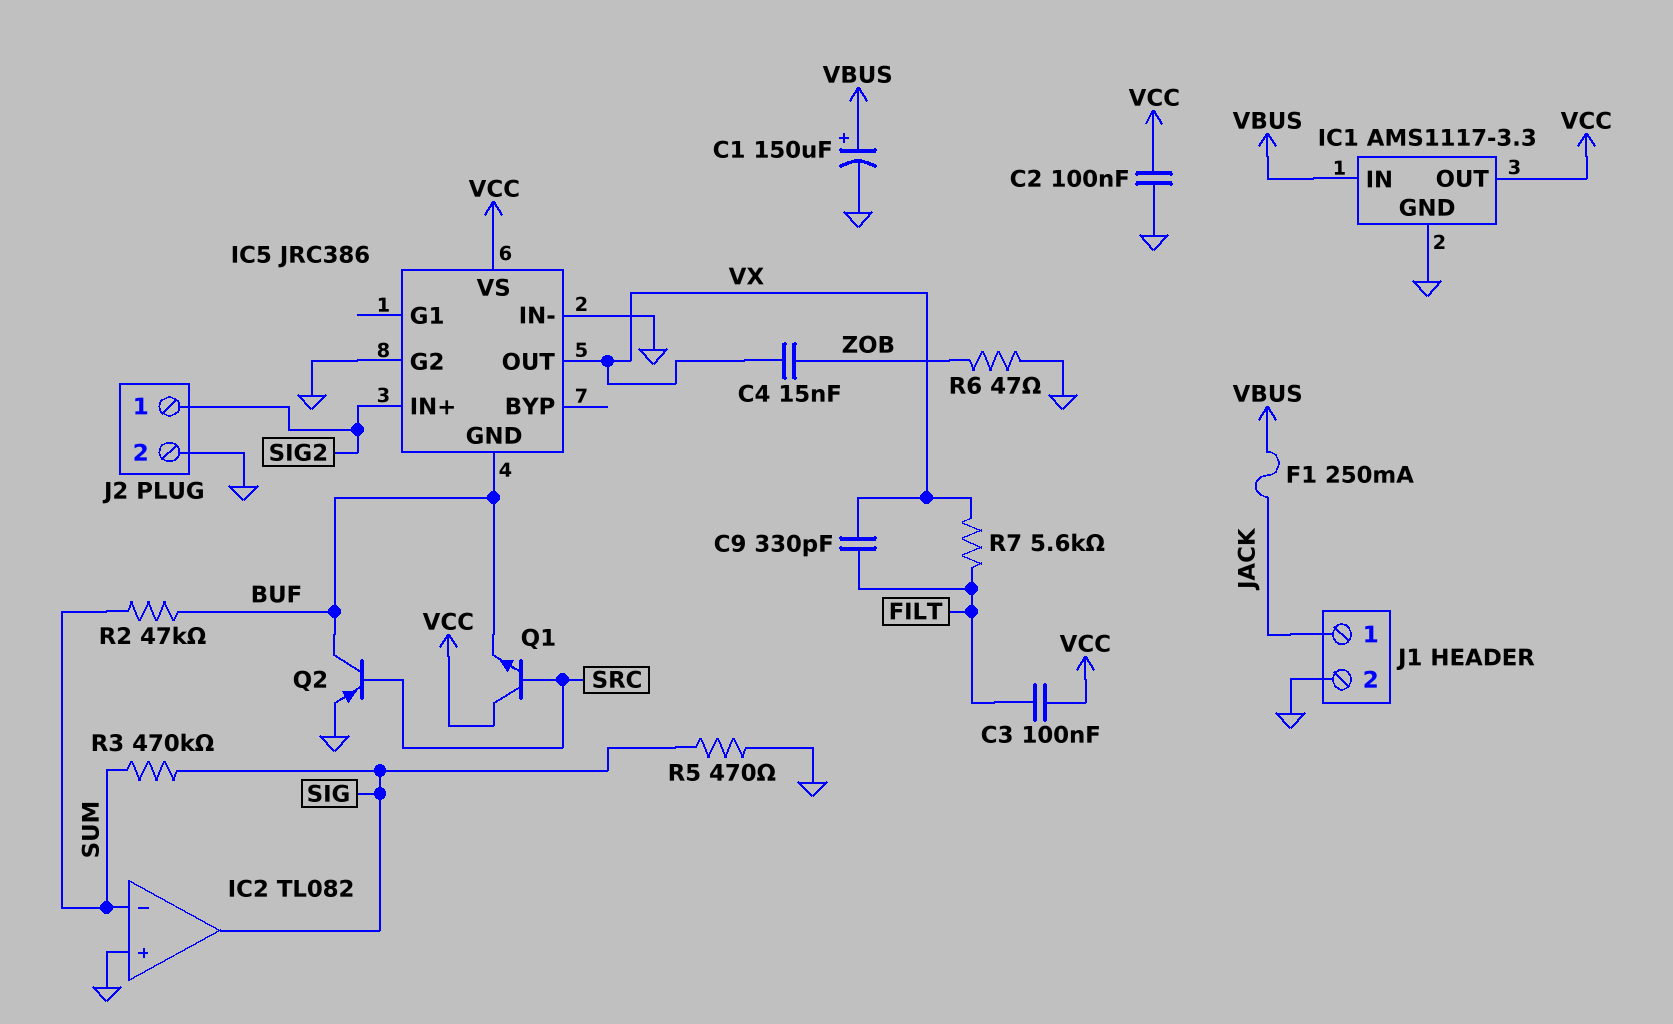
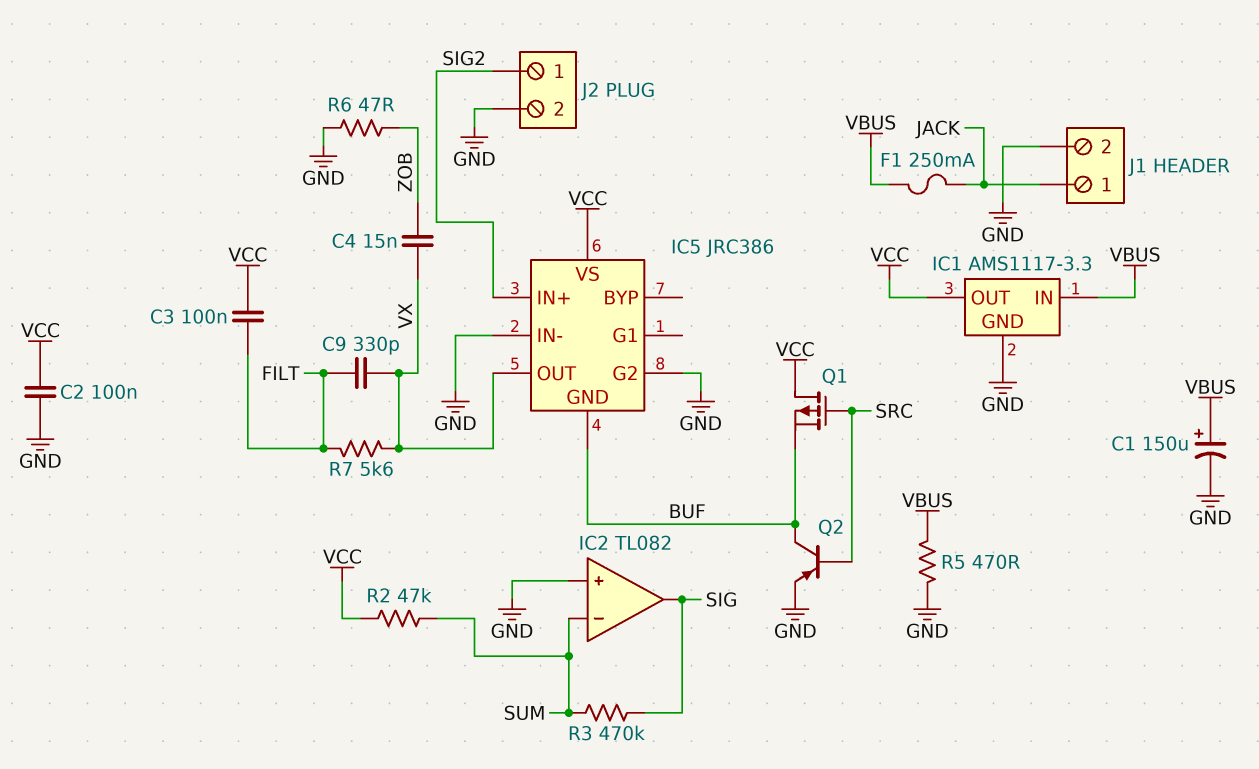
Q1: NPN (B SRC, C VCC, E BUF) -> PMOS (G SRC, D VCC, S BUF)
R2: 47k (BUF, SUM) -> 47k (SUM, VCC)
R5: 470 (GND, SIG) -> 470 (GND, VBUS)

